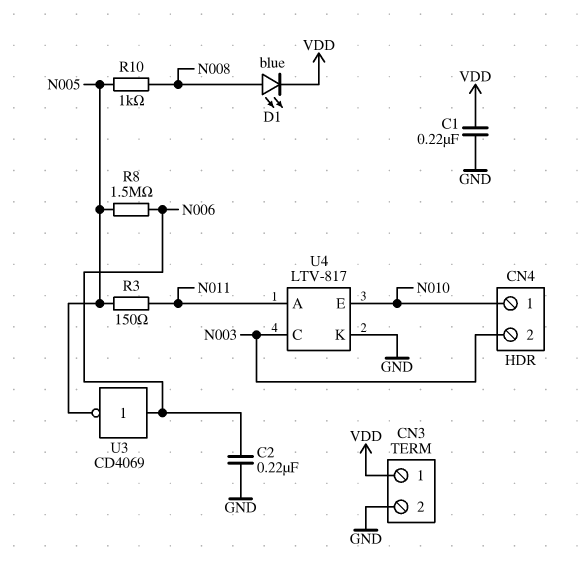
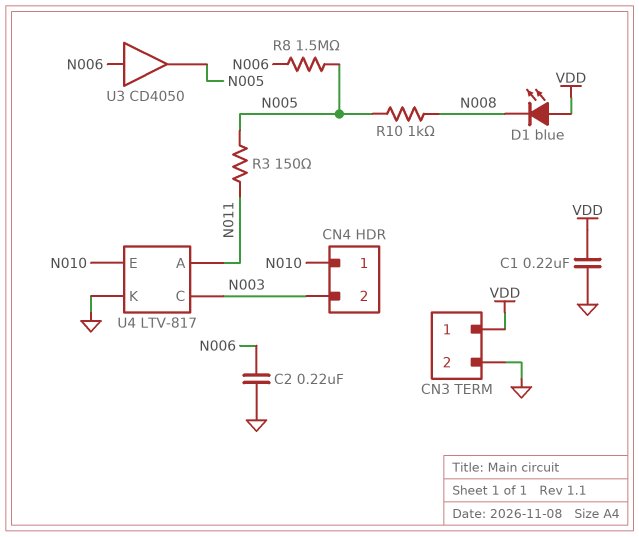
D1: LED blue (A N008, K VDD) -> LED blue (A VDD, K N008)
U3: NOT CD4069 (in N006, out N005) -> buffer CD4050 (in N006, out N005)

